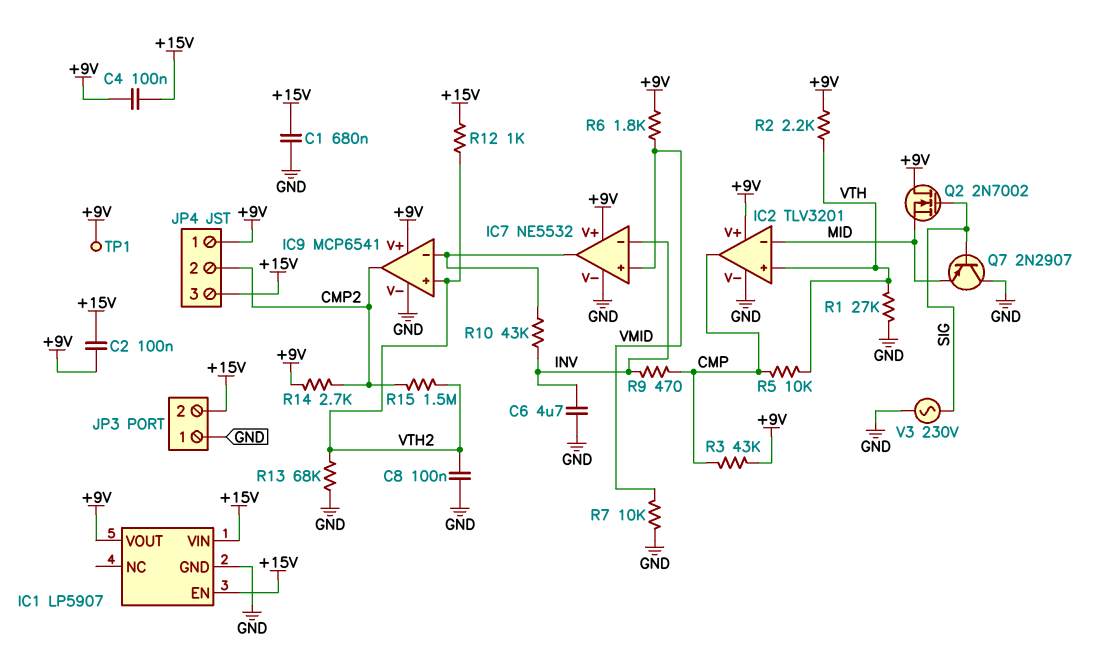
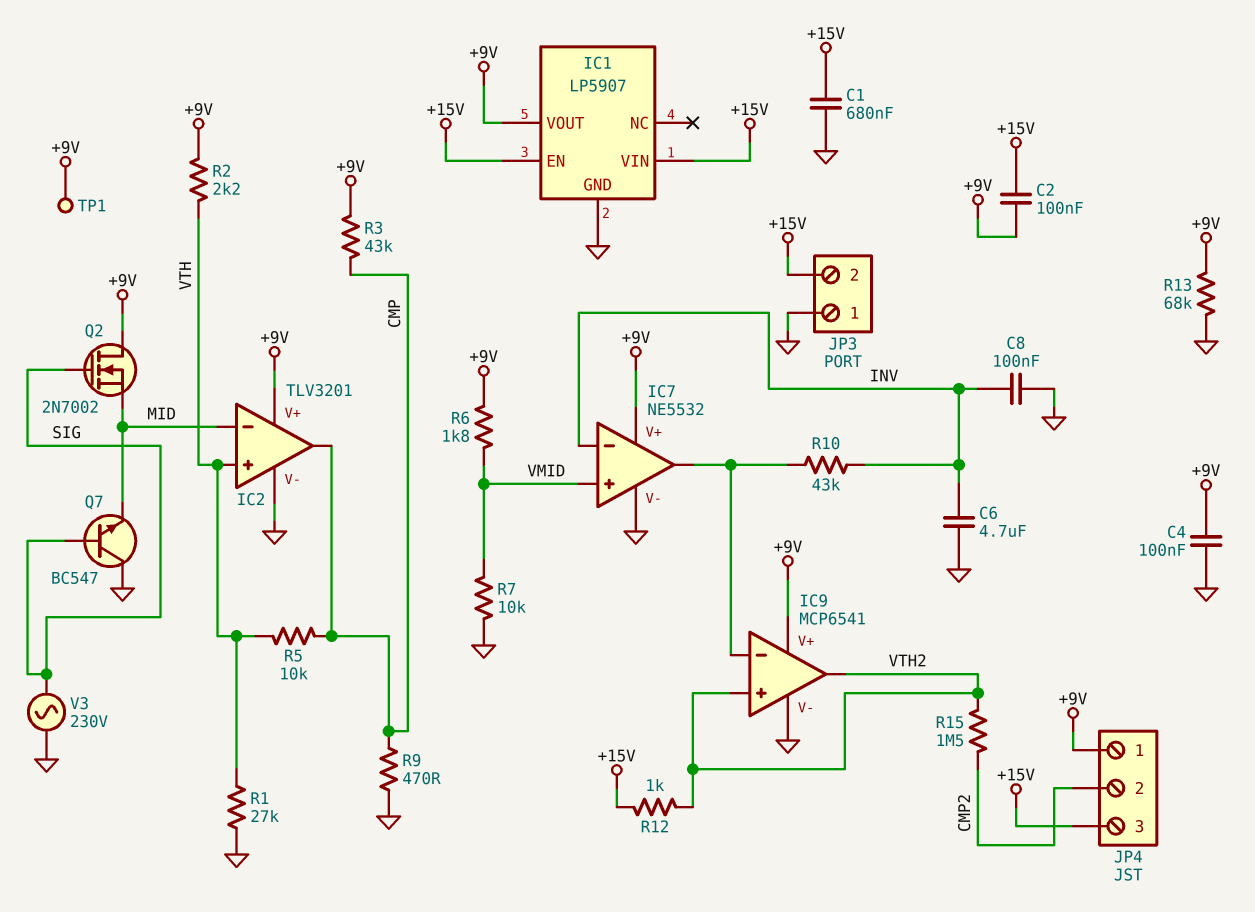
C4: 100nF (+9V, +15V) -> 100nF (+9V, GND)
C8: 100nF (GND, VTH2) -> 100nF (GND, INV)
IC9 pin out: CMP2 -> VTH2
Q7: PNP 2N2907 (B SIG, C GND, E MID) -> NPN BC547 (B SIG, C GND, E MID)
R9: 470 (CMP, INV) -> 470 (CMP, GND)
R13: 68k (GND, VTH2) -> 68k (+9V, GND)
R14: 2.7k (+9V, CMP2) -> none

